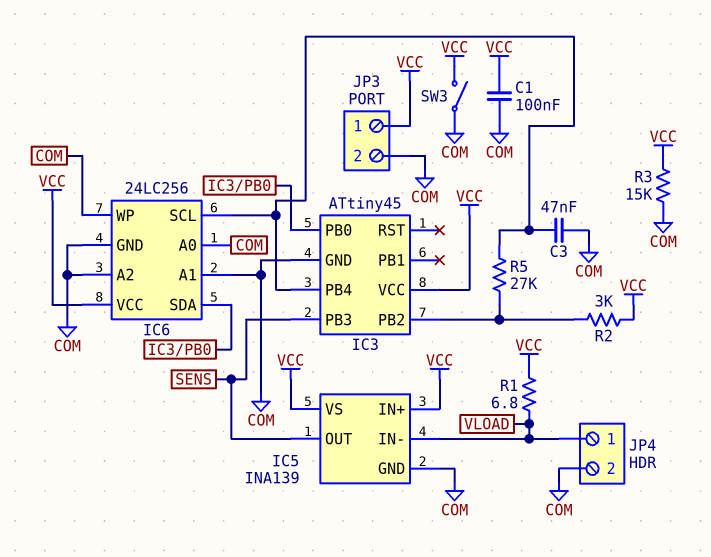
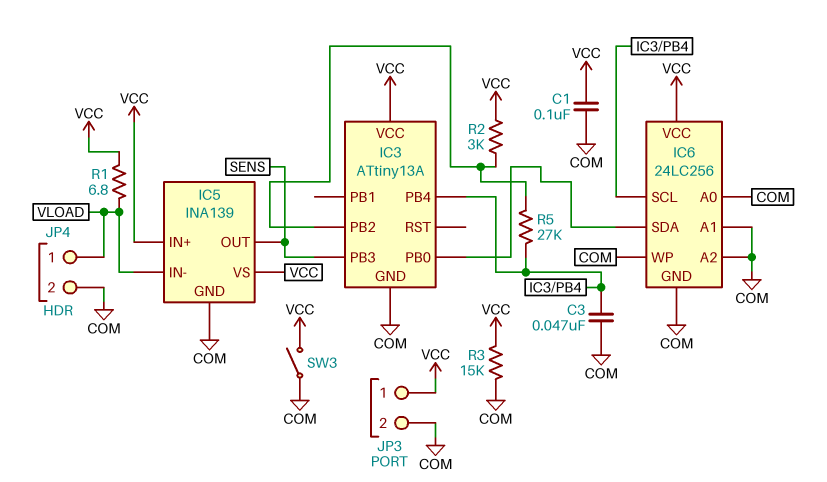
IC3: ATtiny45 -> ATtiny13A

